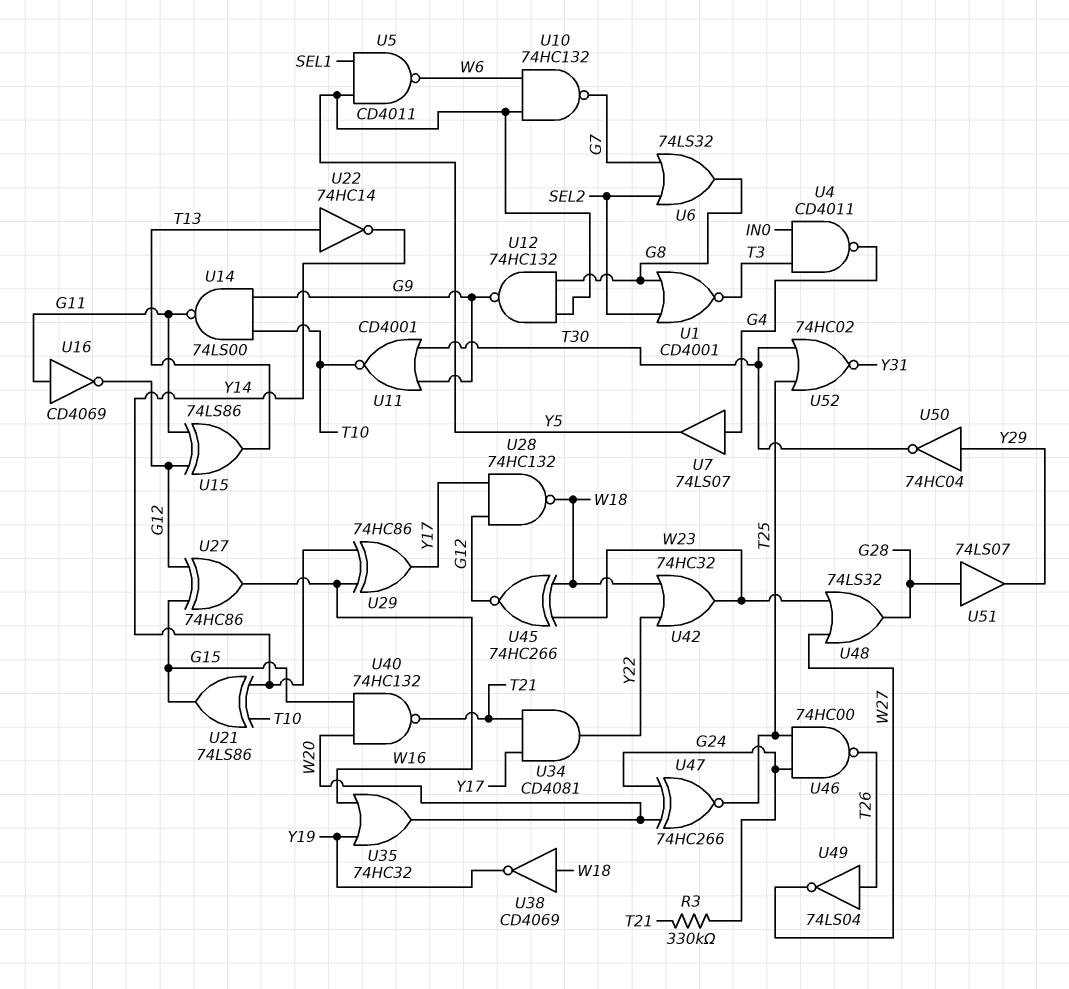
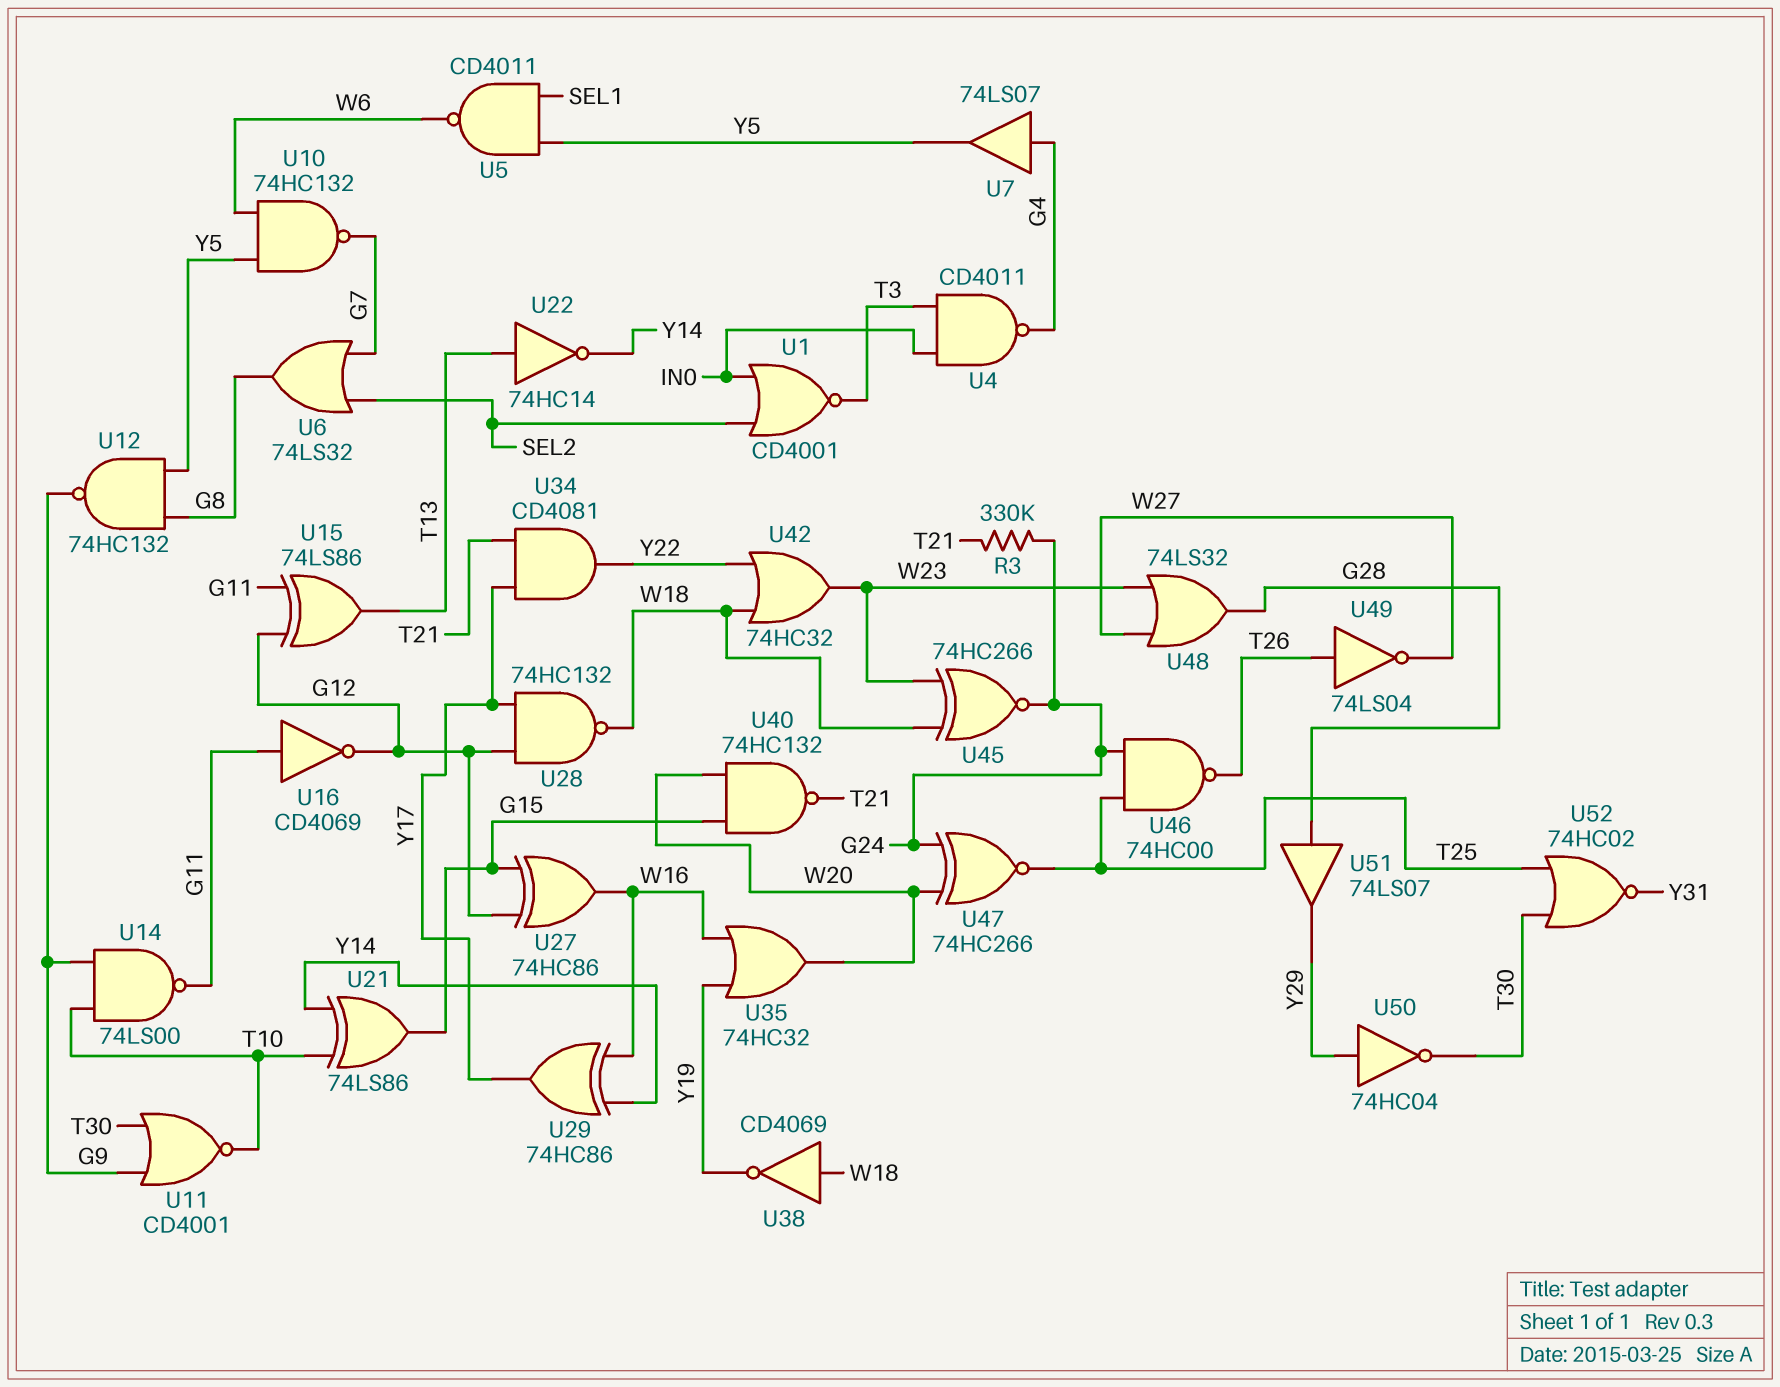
U1: NOR CD4001 (in G8, in SEL2, out T3) -> NOR CD4001 (in IN0, in SEL2, out T3)
U45: XNOR 74HC266 (in W18, in W23, out G12) -> XNOR 74HC266 (in W18, in W23, out G24)

